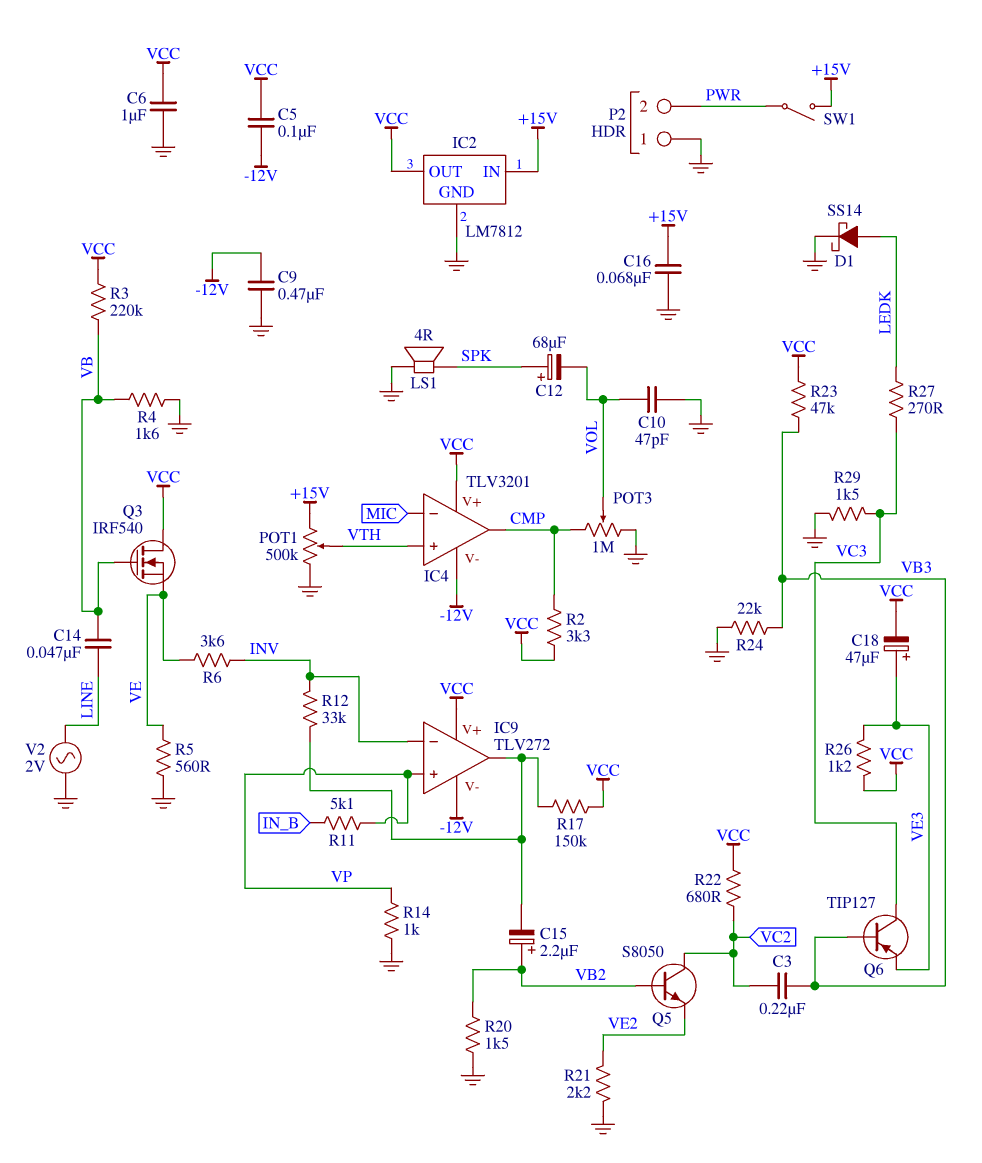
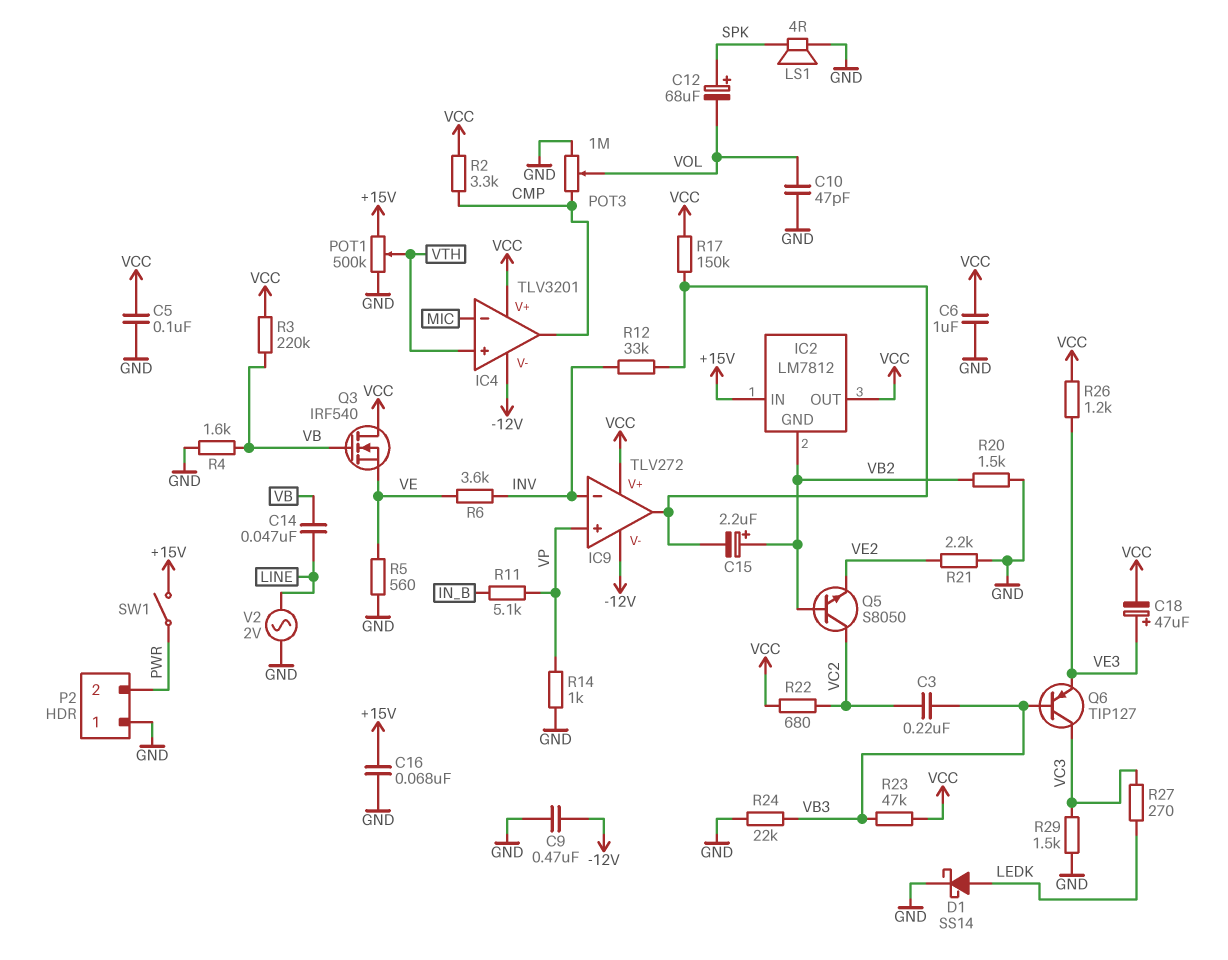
C5: 100nF (-12V, VCC) -> 100nF (GND, VCC)
IC2 pin GND: GND -> VB2

